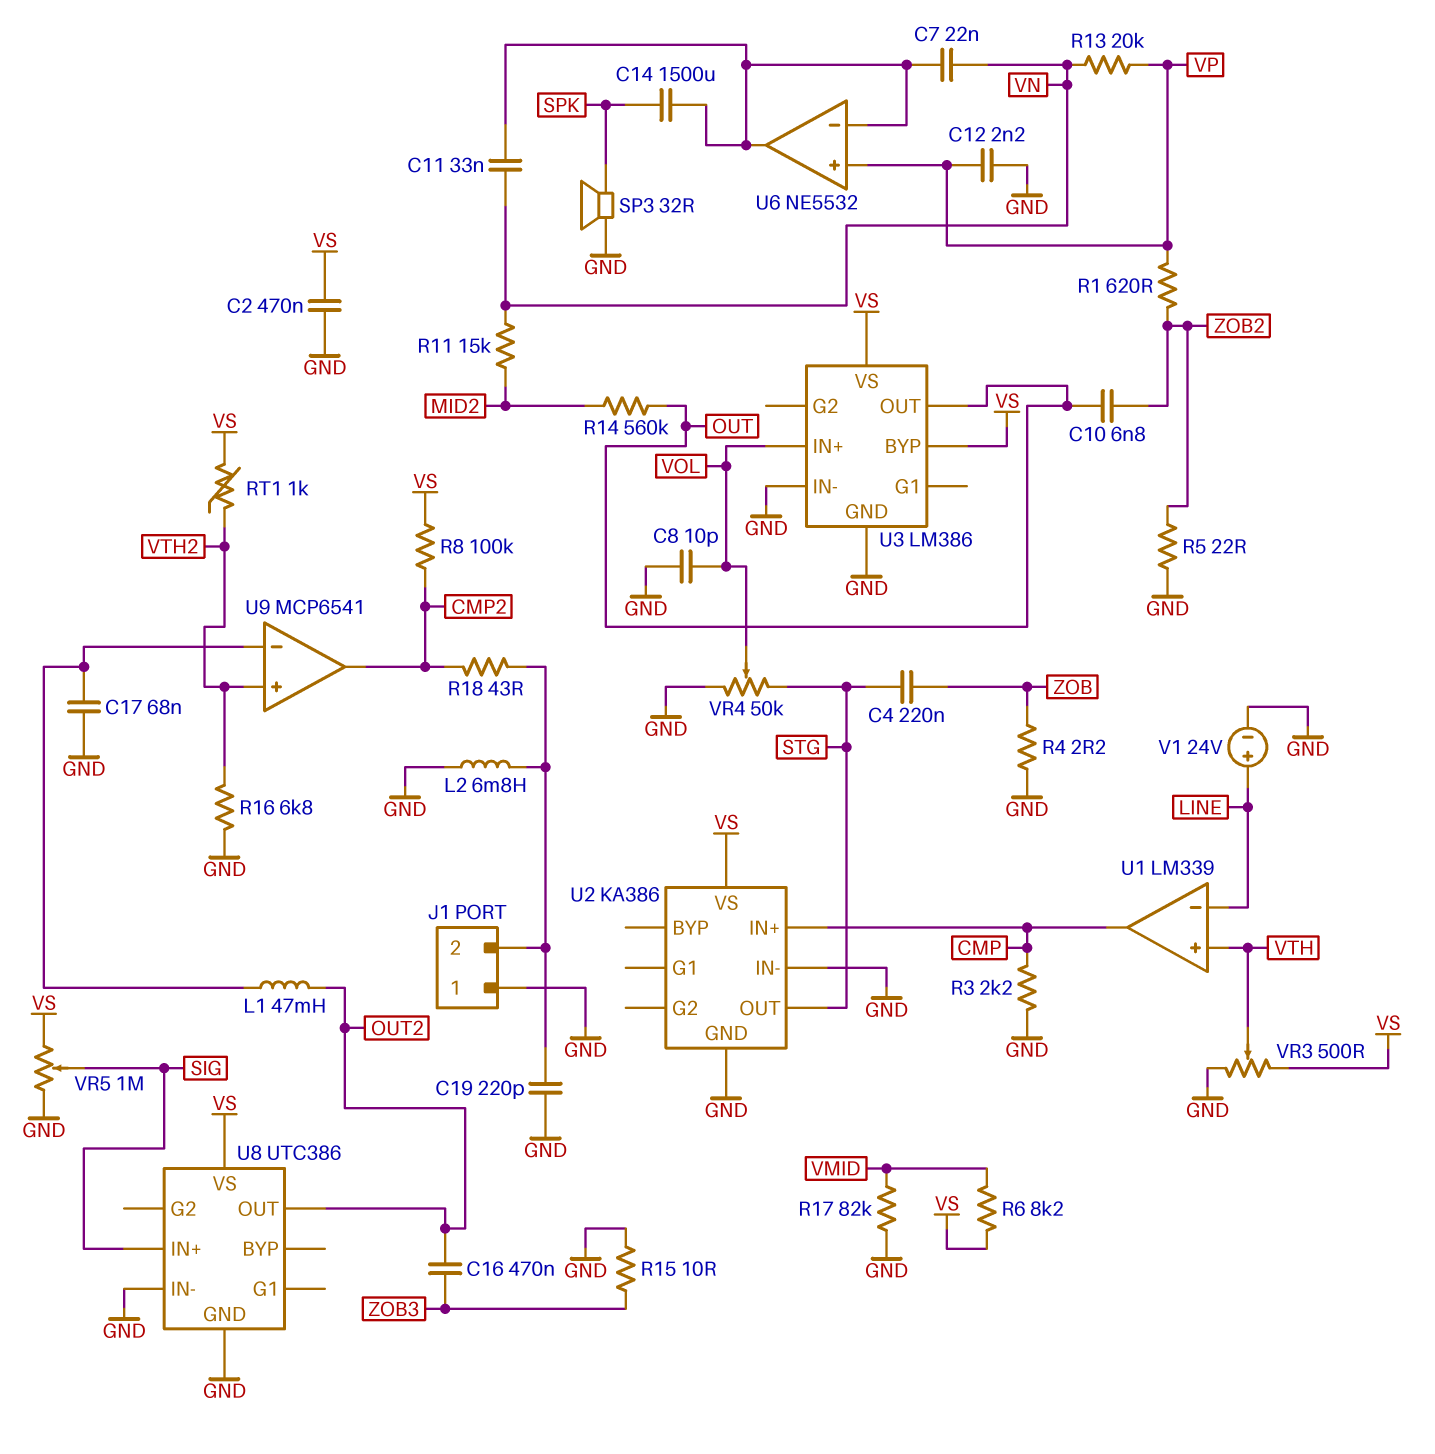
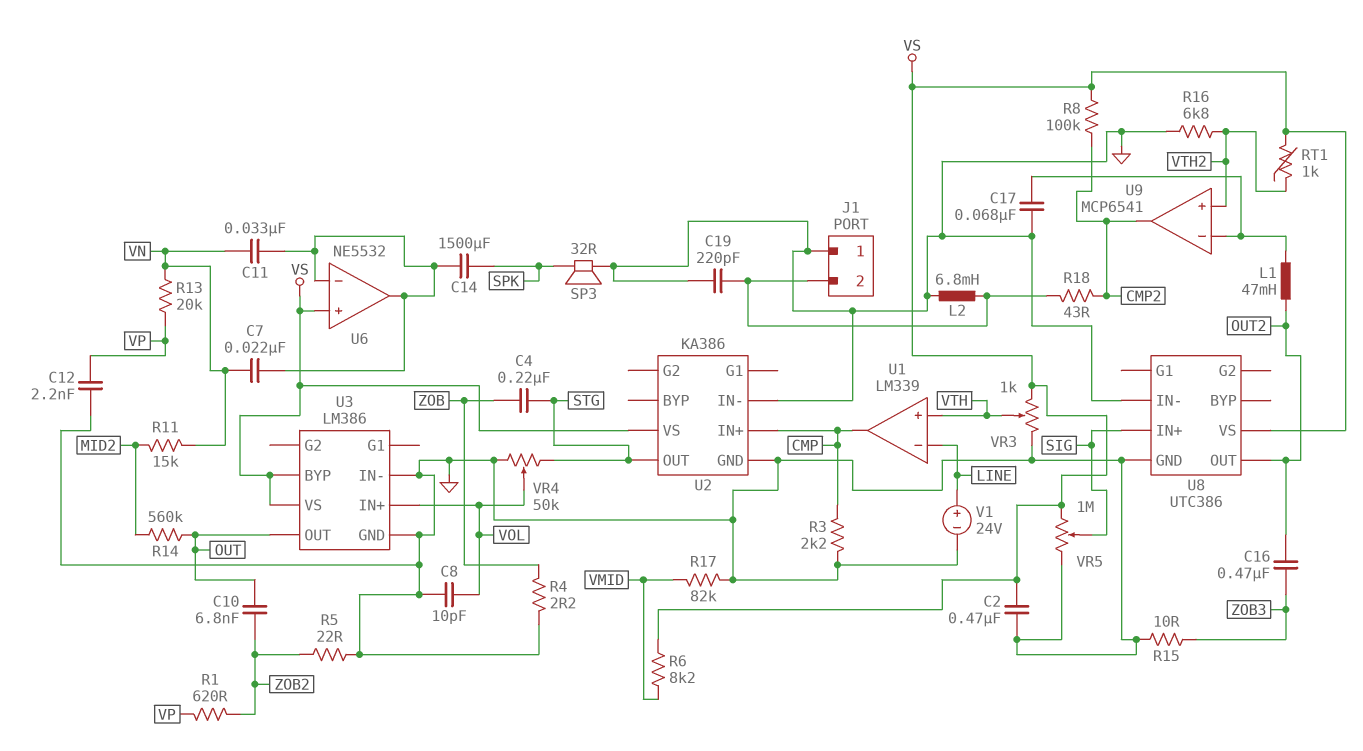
U6 pin in+: VP -> VS
VR3: 500 (GND, VS, wiper VTH) -> 1k (GND, VS, wiper VTH)

